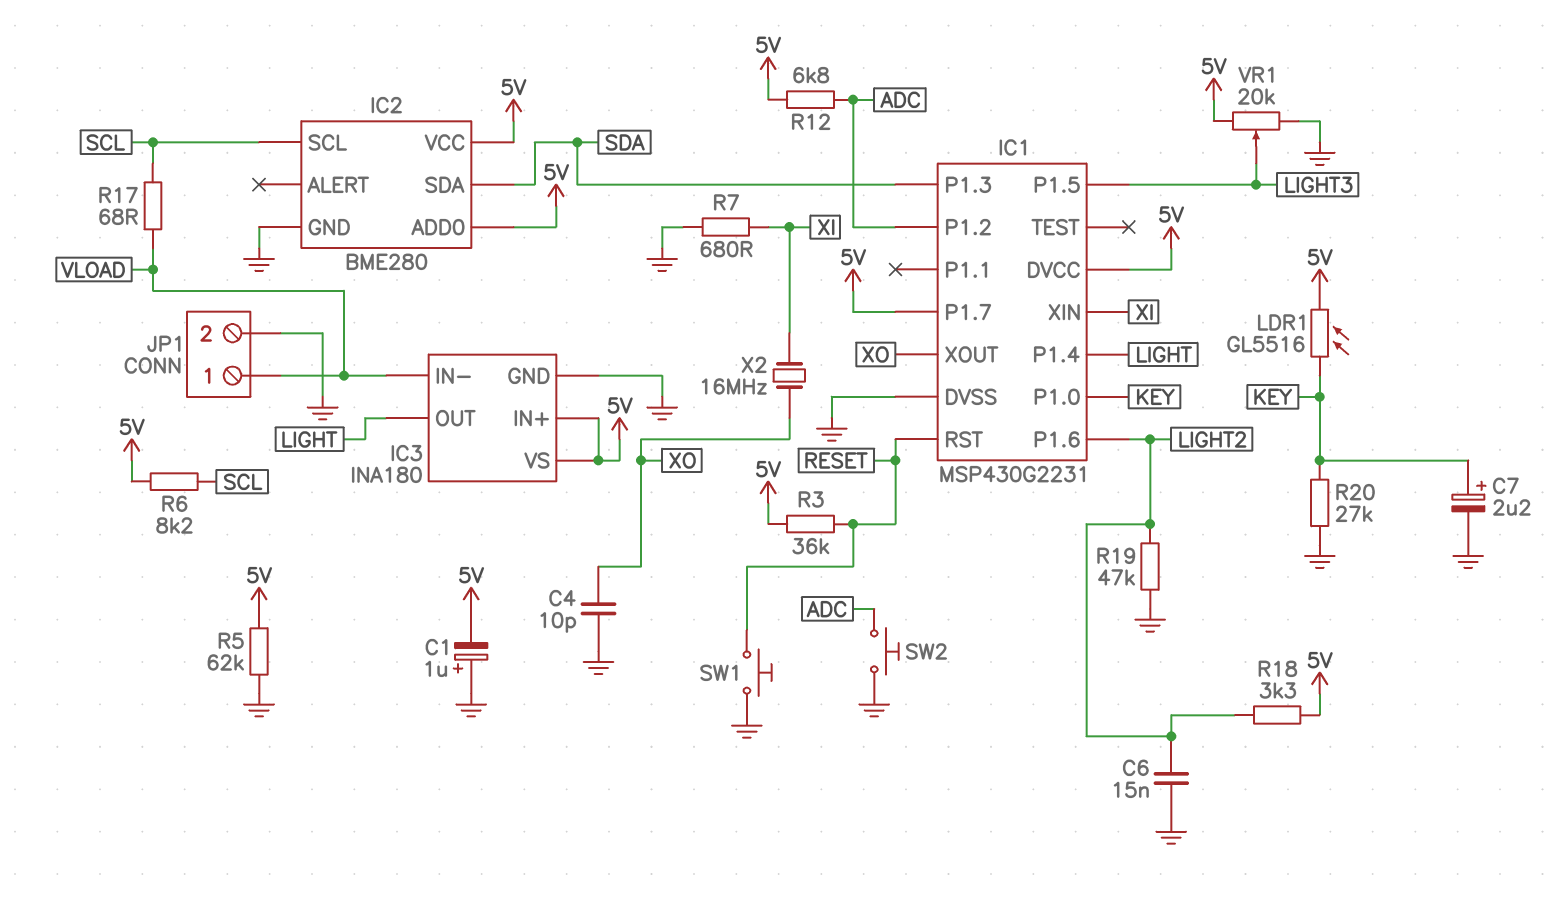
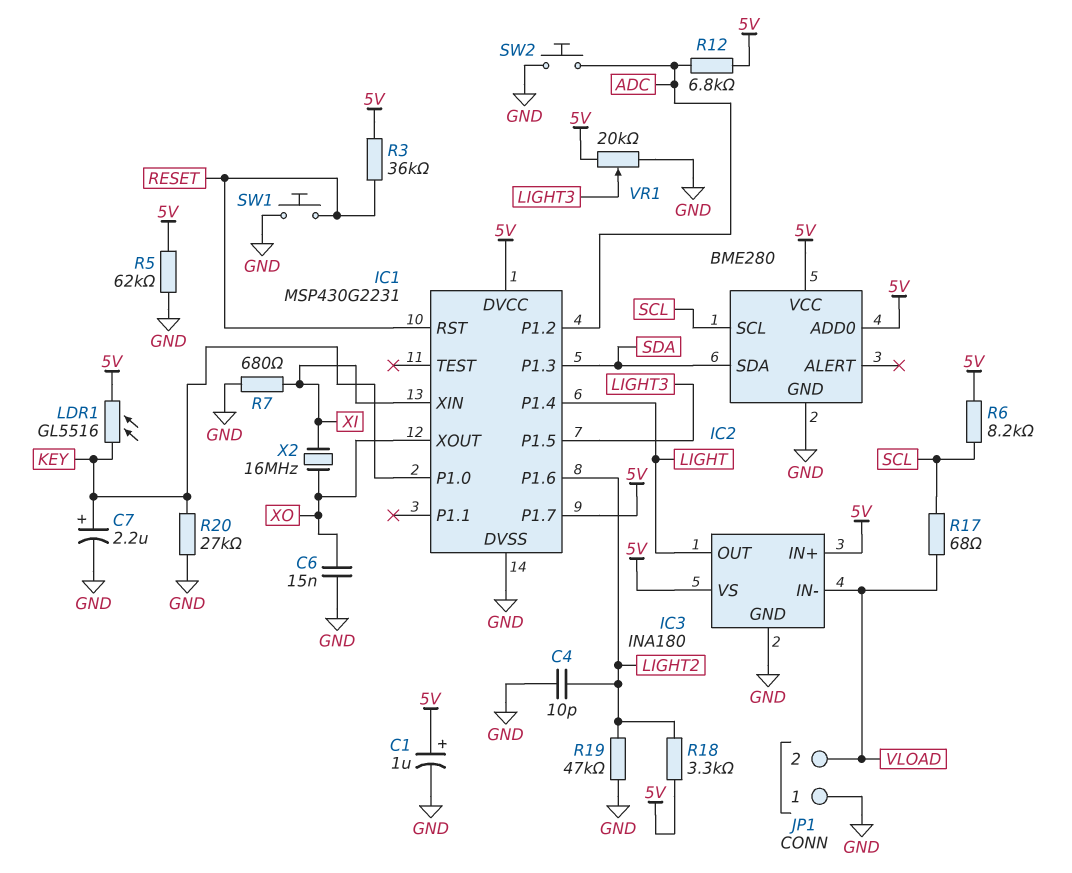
C1: 1uF (plus GND, minus 5V) -> 1uF (plus 5V, minus GND)
C4: 10pF (GND, XO) -> 10pF (GND, LIGHT2)
C6: 15nF (GND, LIGHT2) -> 15nF (GND, XO)
JP1 pin 1: VLOAD -> GND
JP1 pin 2: GND -> VLOAD

